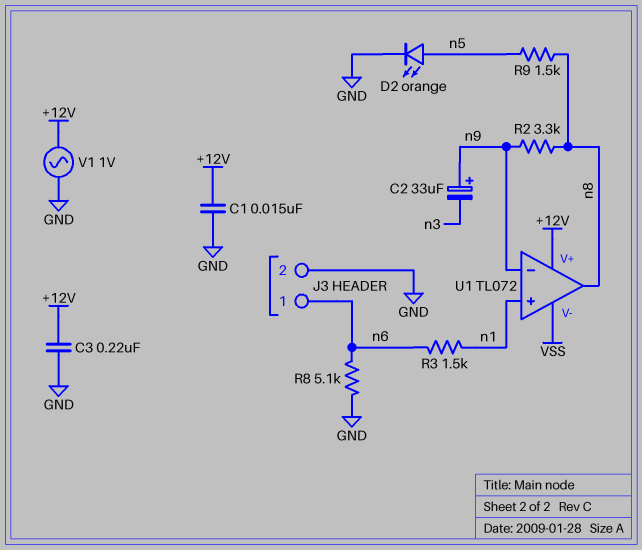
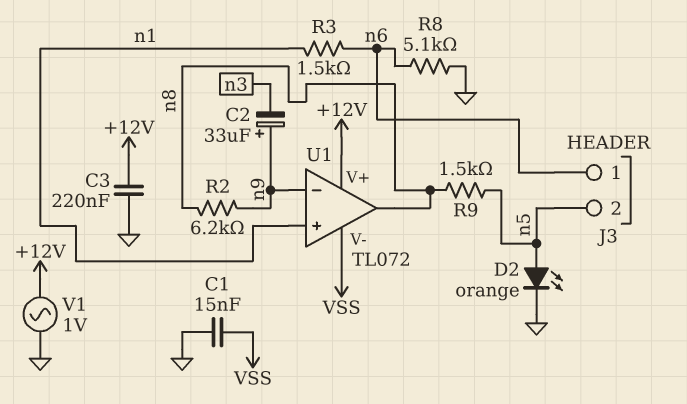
C1: 15nF (+12V, GND) -> 15nF (GND, VSS)
J3 pin 2: GND -> n5
R2: 3.3k (n8, n9) -> 6.2k (n8, n9)

